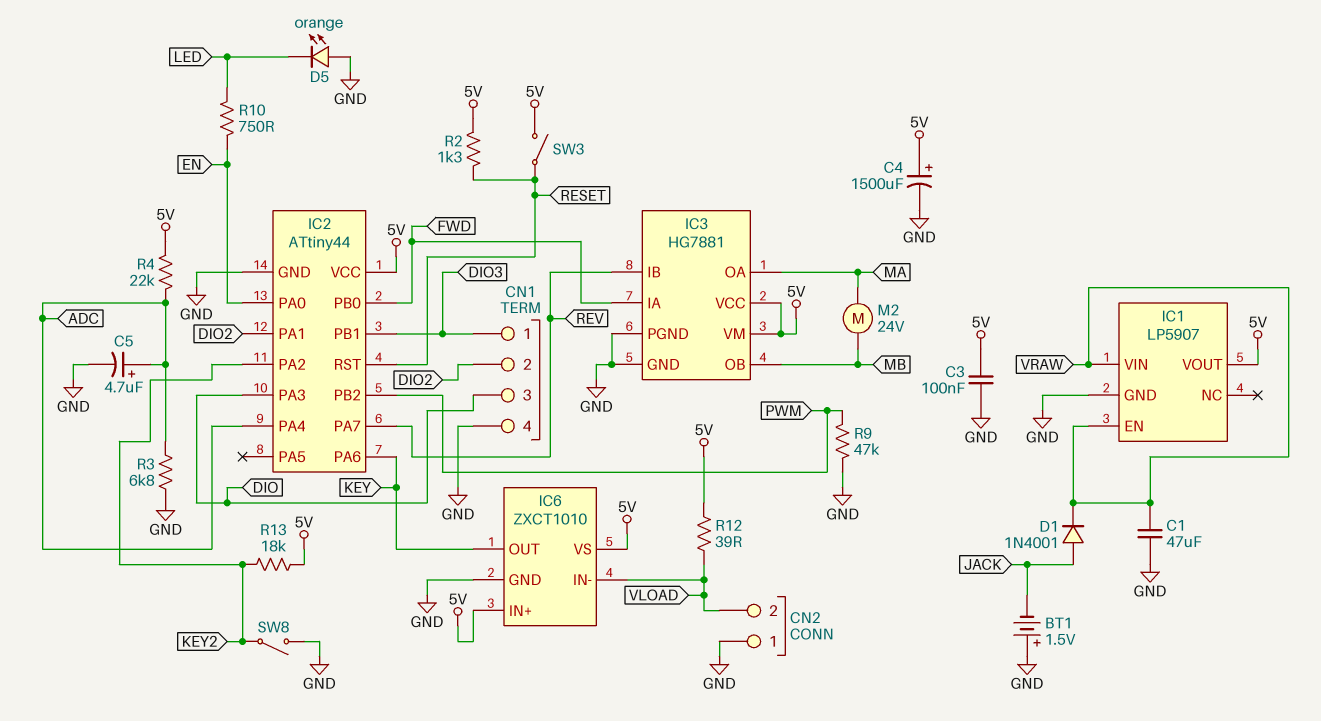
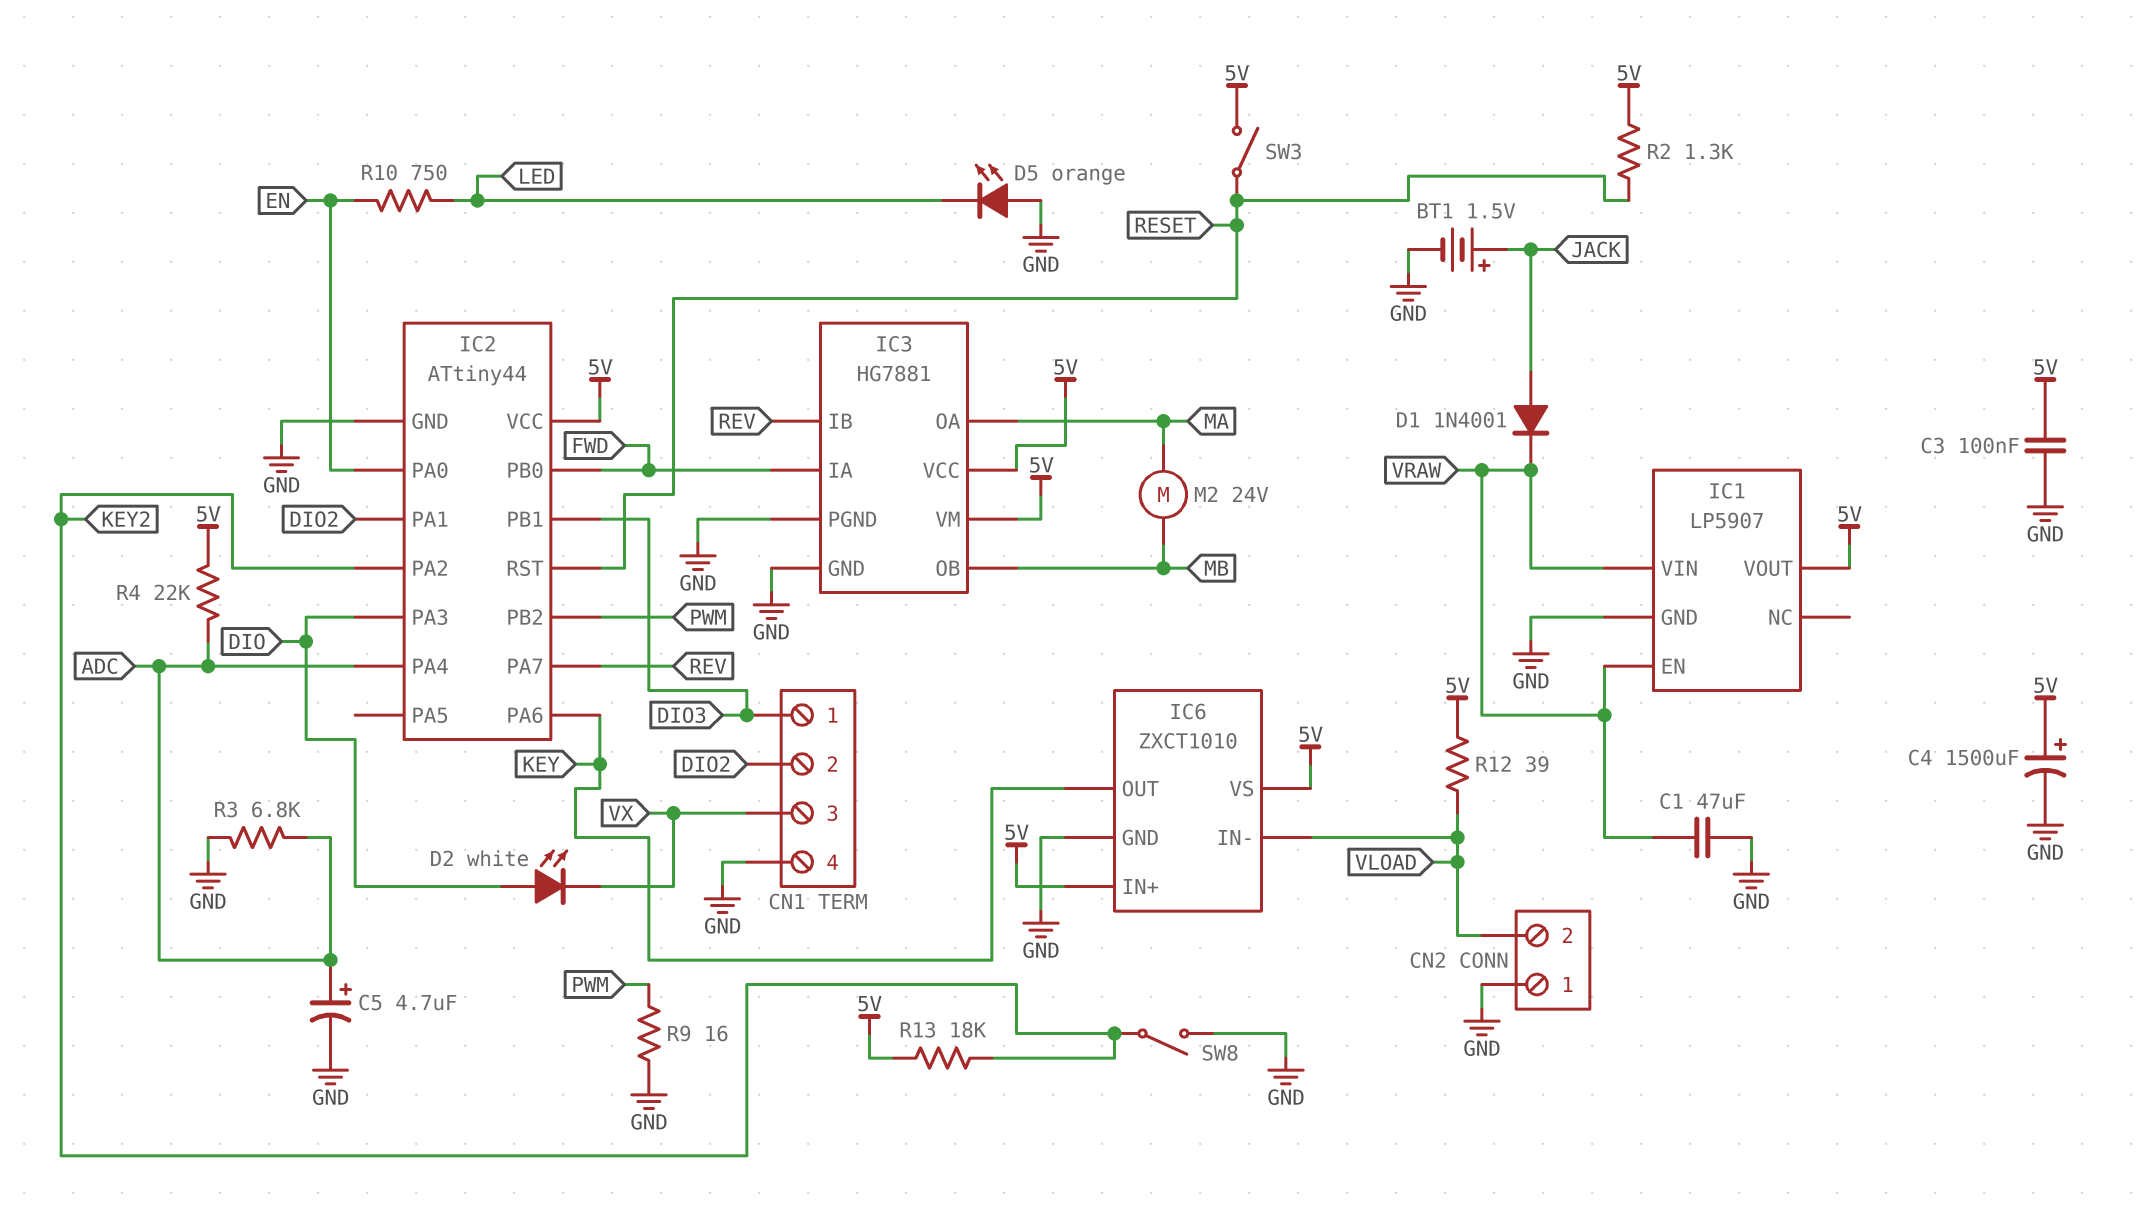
BT1: 1.5V (plus GND, minus JACK) -> 1.5V (plus JACK, minus GND)
CN1 pin 3: DIO -> VX
D2: none -> LED white (A DIO, K VX)
R9: 47k (GND, PWM) -> 16 (GND, PWM)

